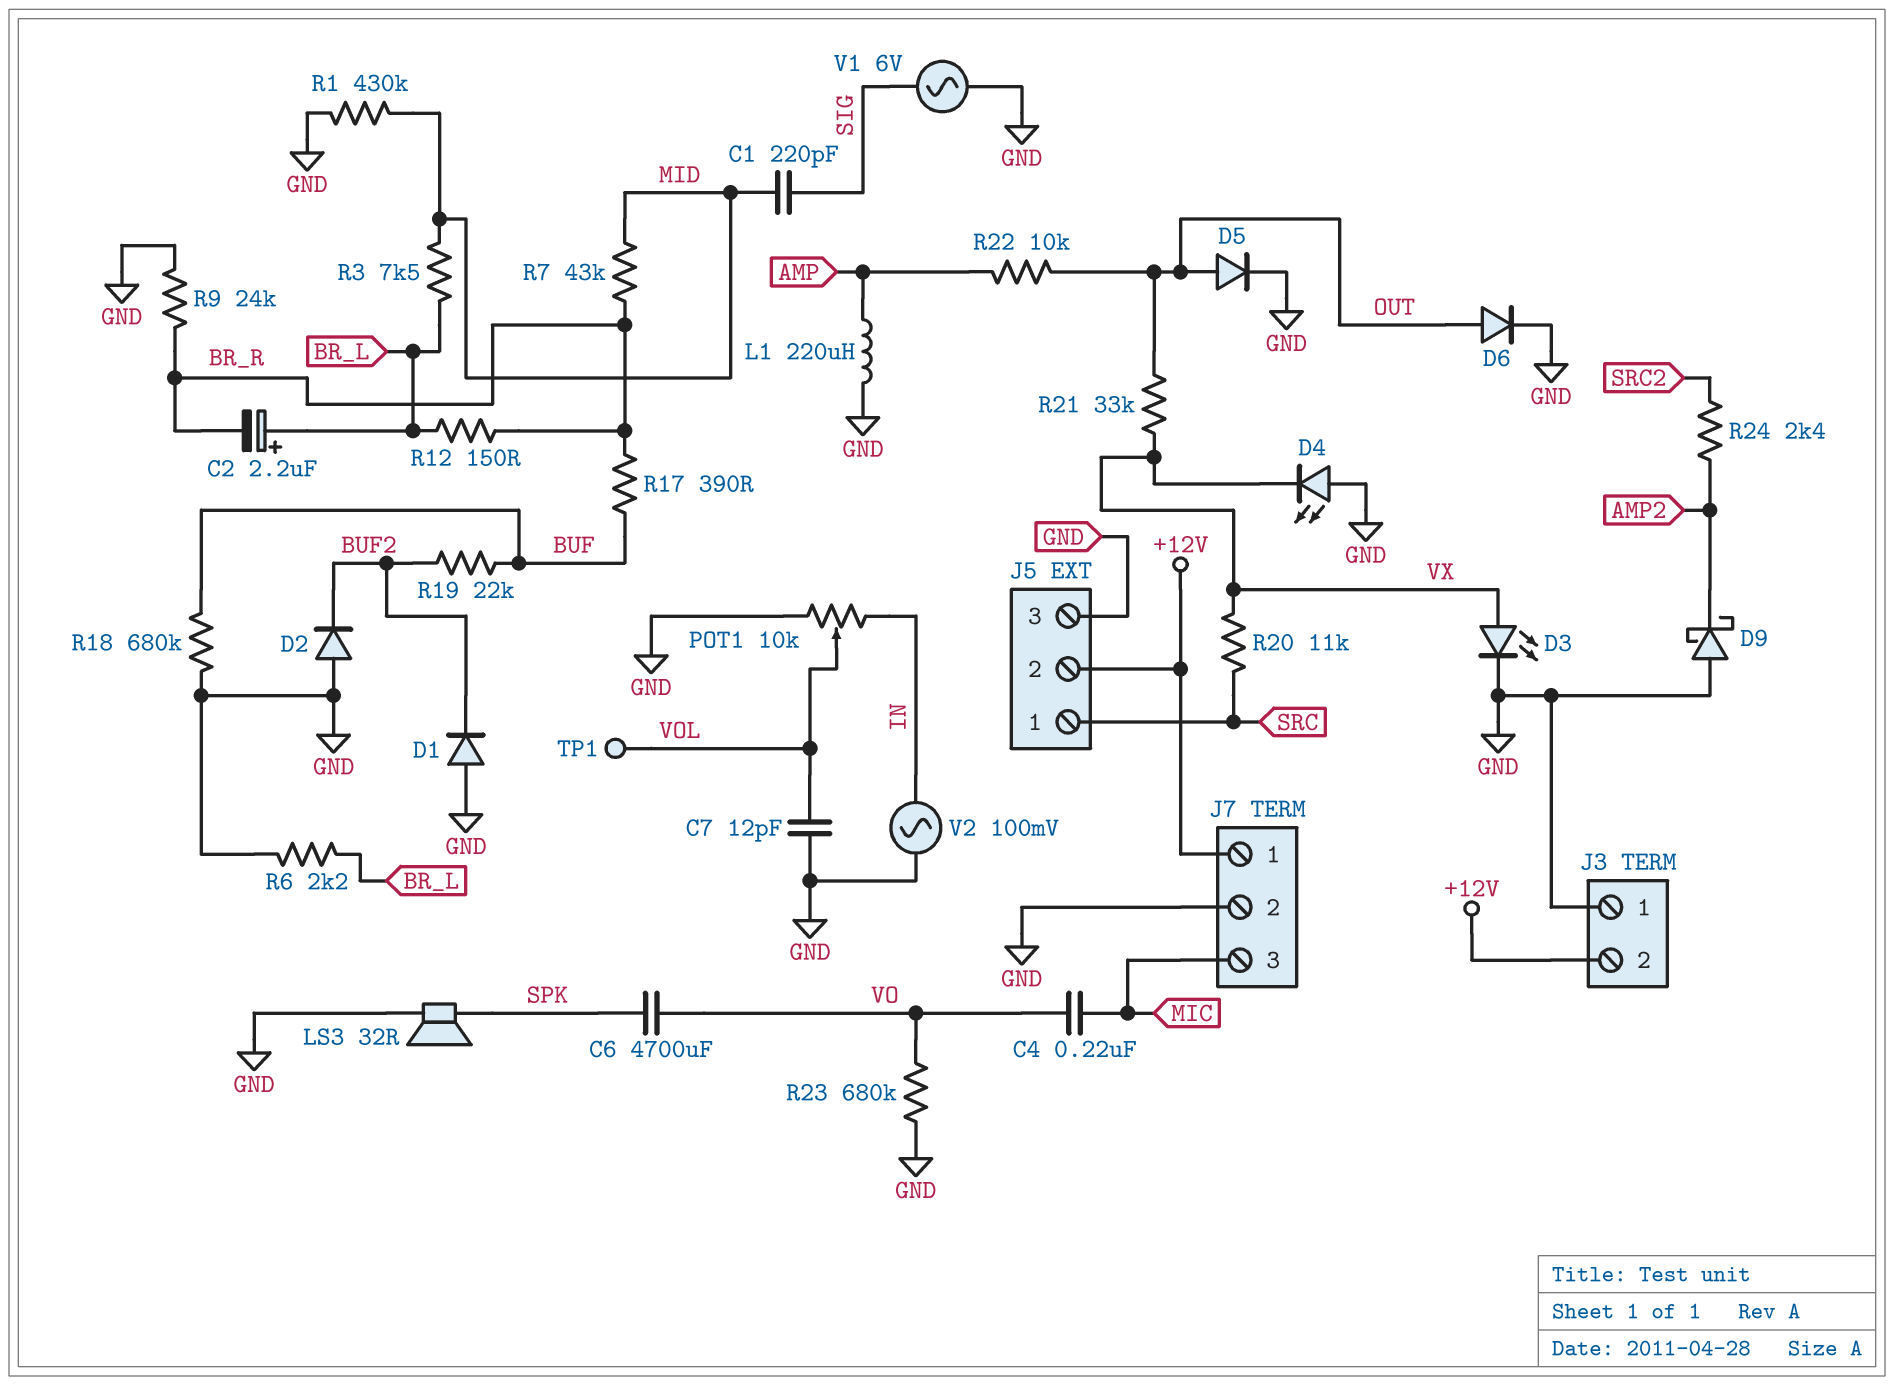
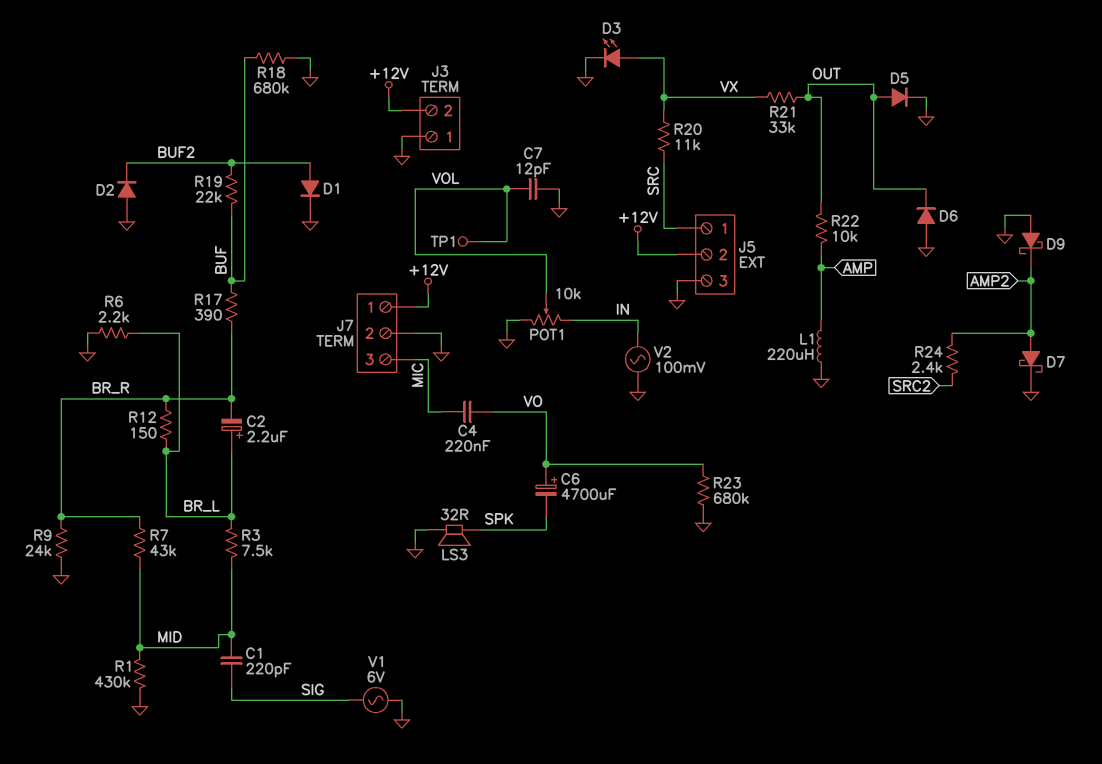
C6: 4700uF (SPK, VO) -> 4700uF (plus VO, minus SPK)
D1: diode (A GND, K BUF2) -> diode (A BUF2, K GND)
D4: LED (A GND, K VX) -> none
D6: diode (A OUT, K GND) -> diode (A GND, K OUT)
D7: none -> schottky (A AMP2, K GND)

